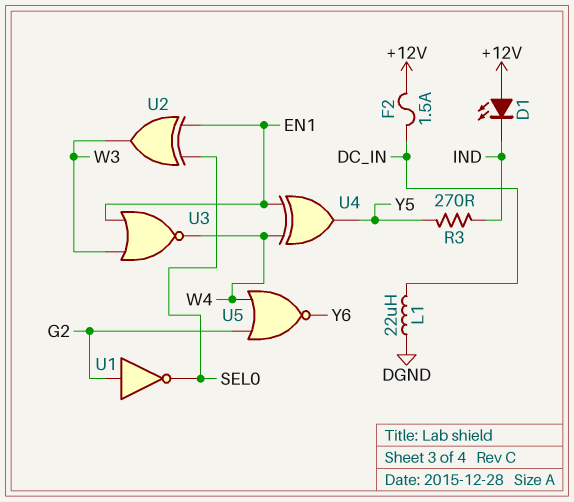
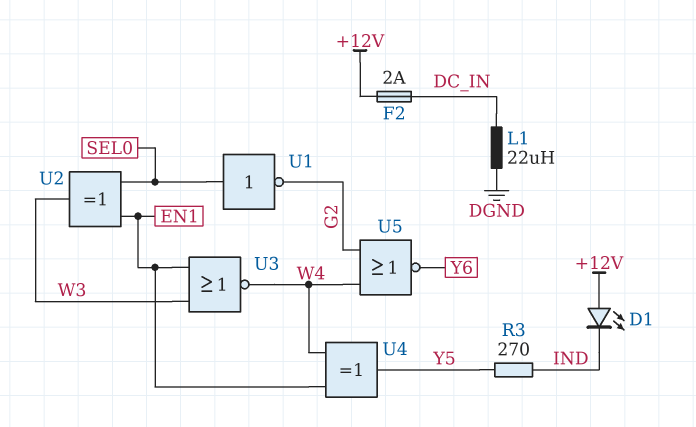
F2: 1.5A (+12V, DC_IN) -> 2A (+12V, DC_IN)
U1: NOT (in G2, out SEL0) -> NOT (in SEL0, out G2)

